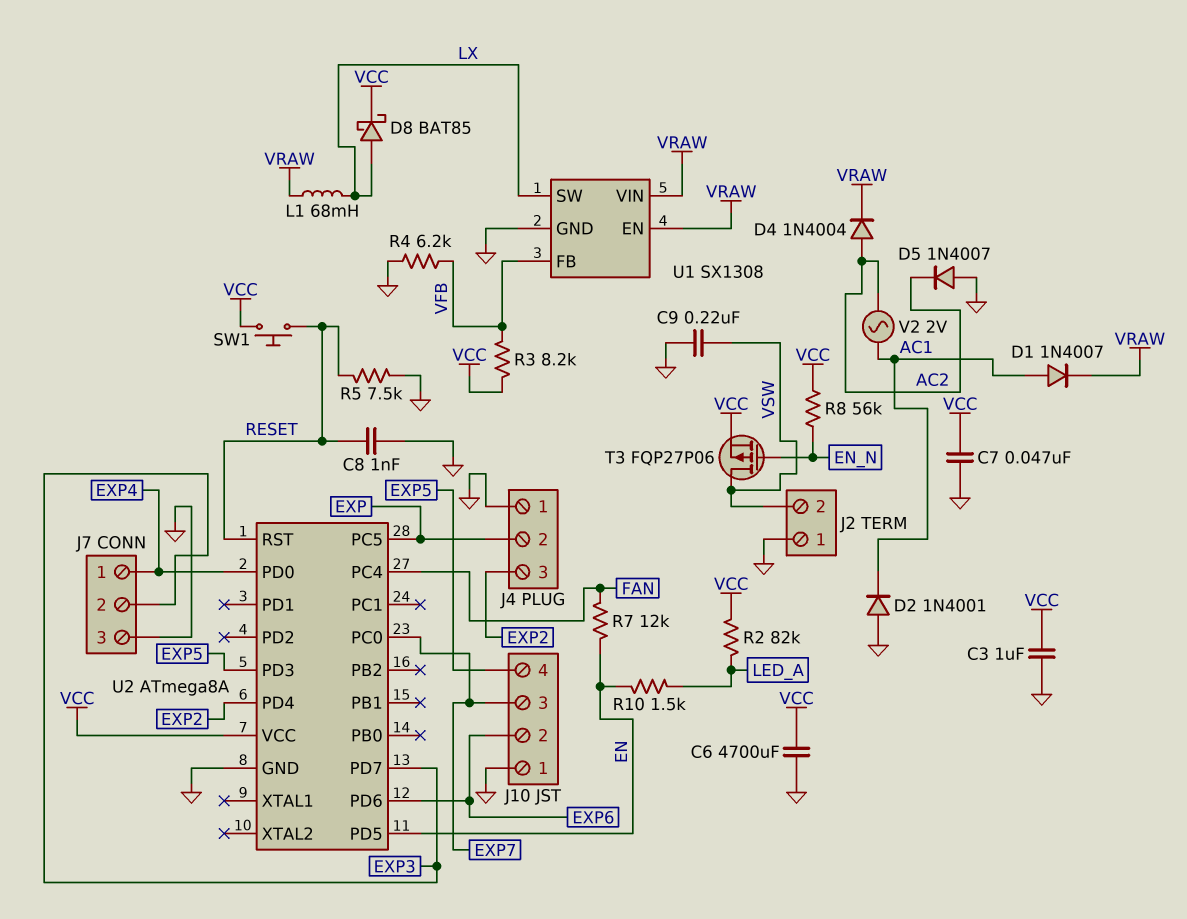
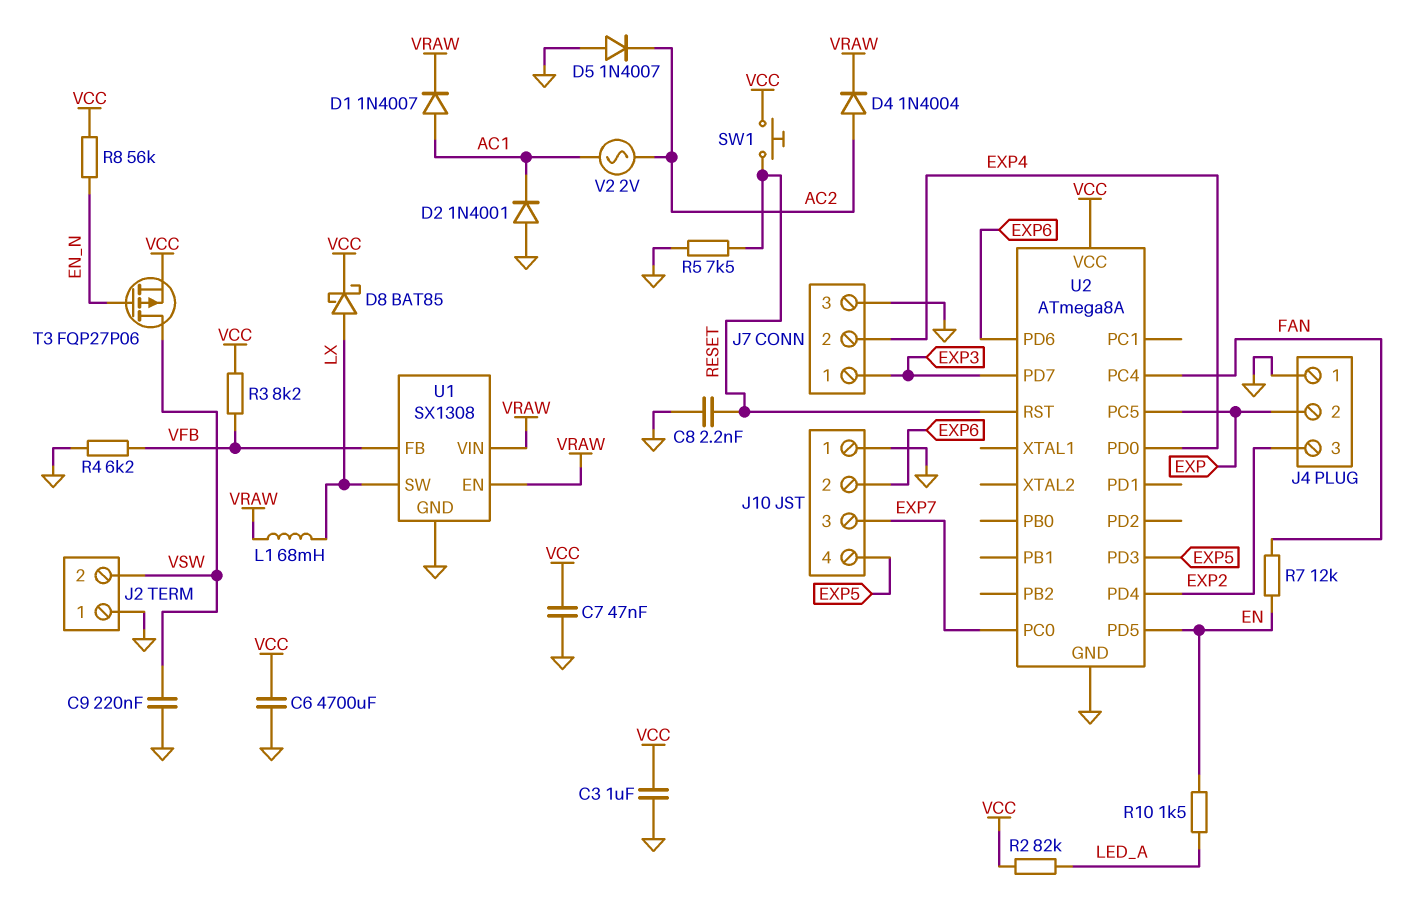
C8: 1nF (GND, RESET) -> 2.2nF (GND, RESET)
J7 pin 1: EXP4 -> EXP3
J7 pin 2: EXP3 -> EXP4

